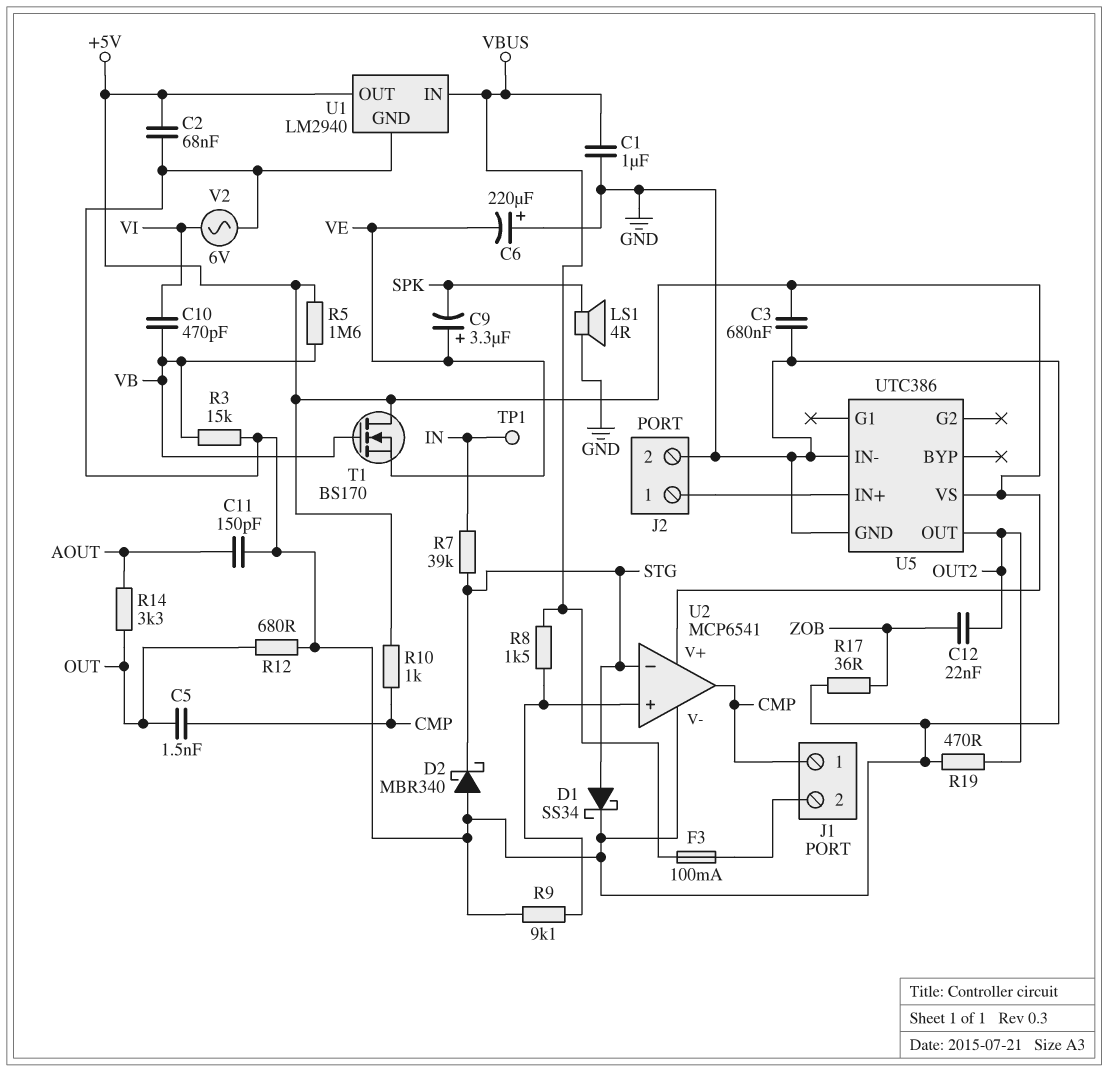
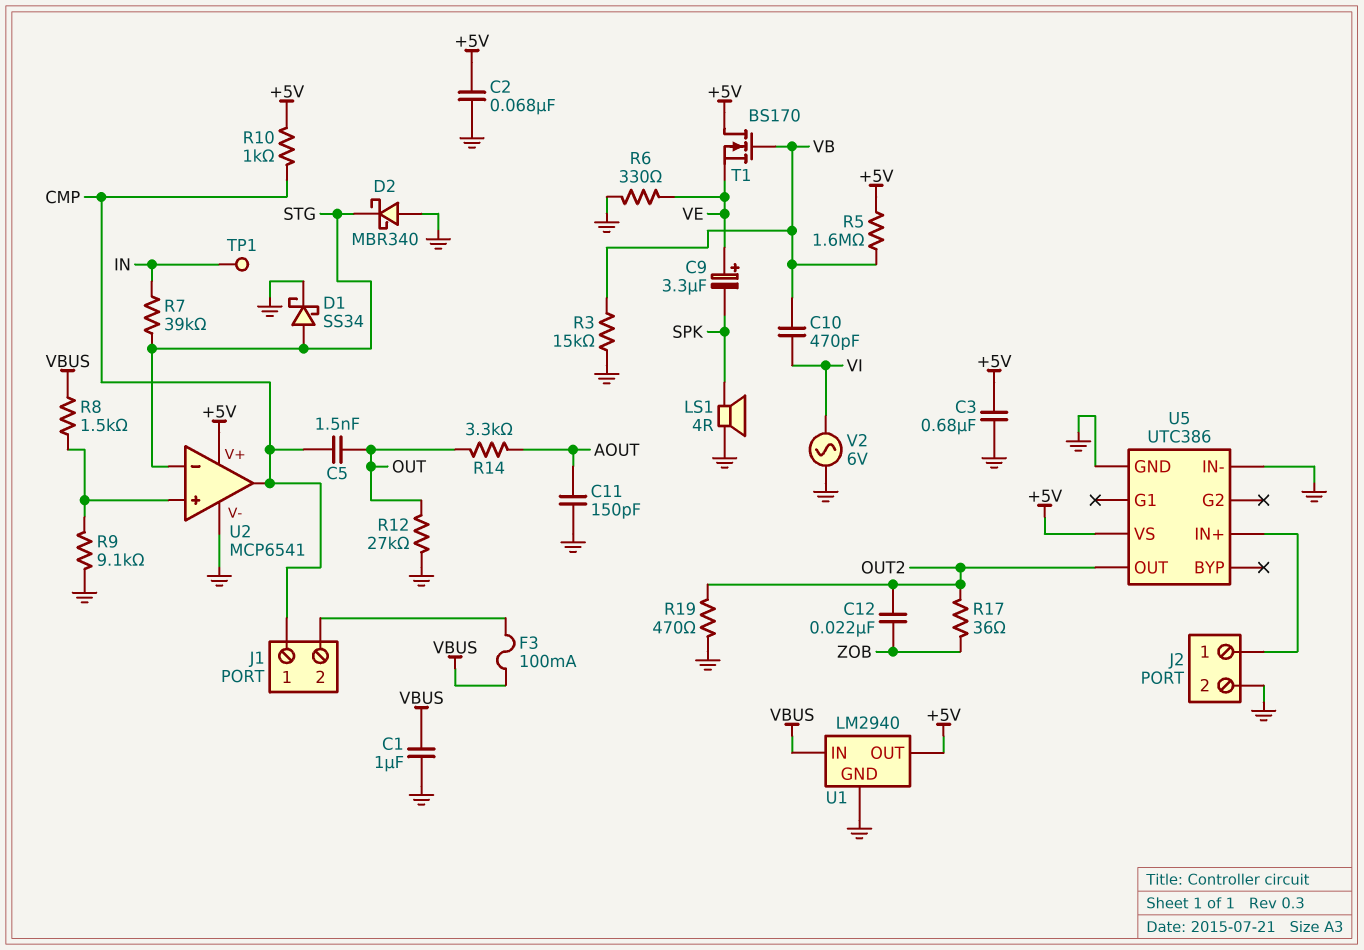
C6: 220uF (plus GND, minus VE) -> none
R6: none -> 330 (GND, VE)
R12: 680 (GND, OUT) -> 27k (GND, OUT)
R17: 36 (GND, ZOB) -> 36 (OUT2, ZOB)

